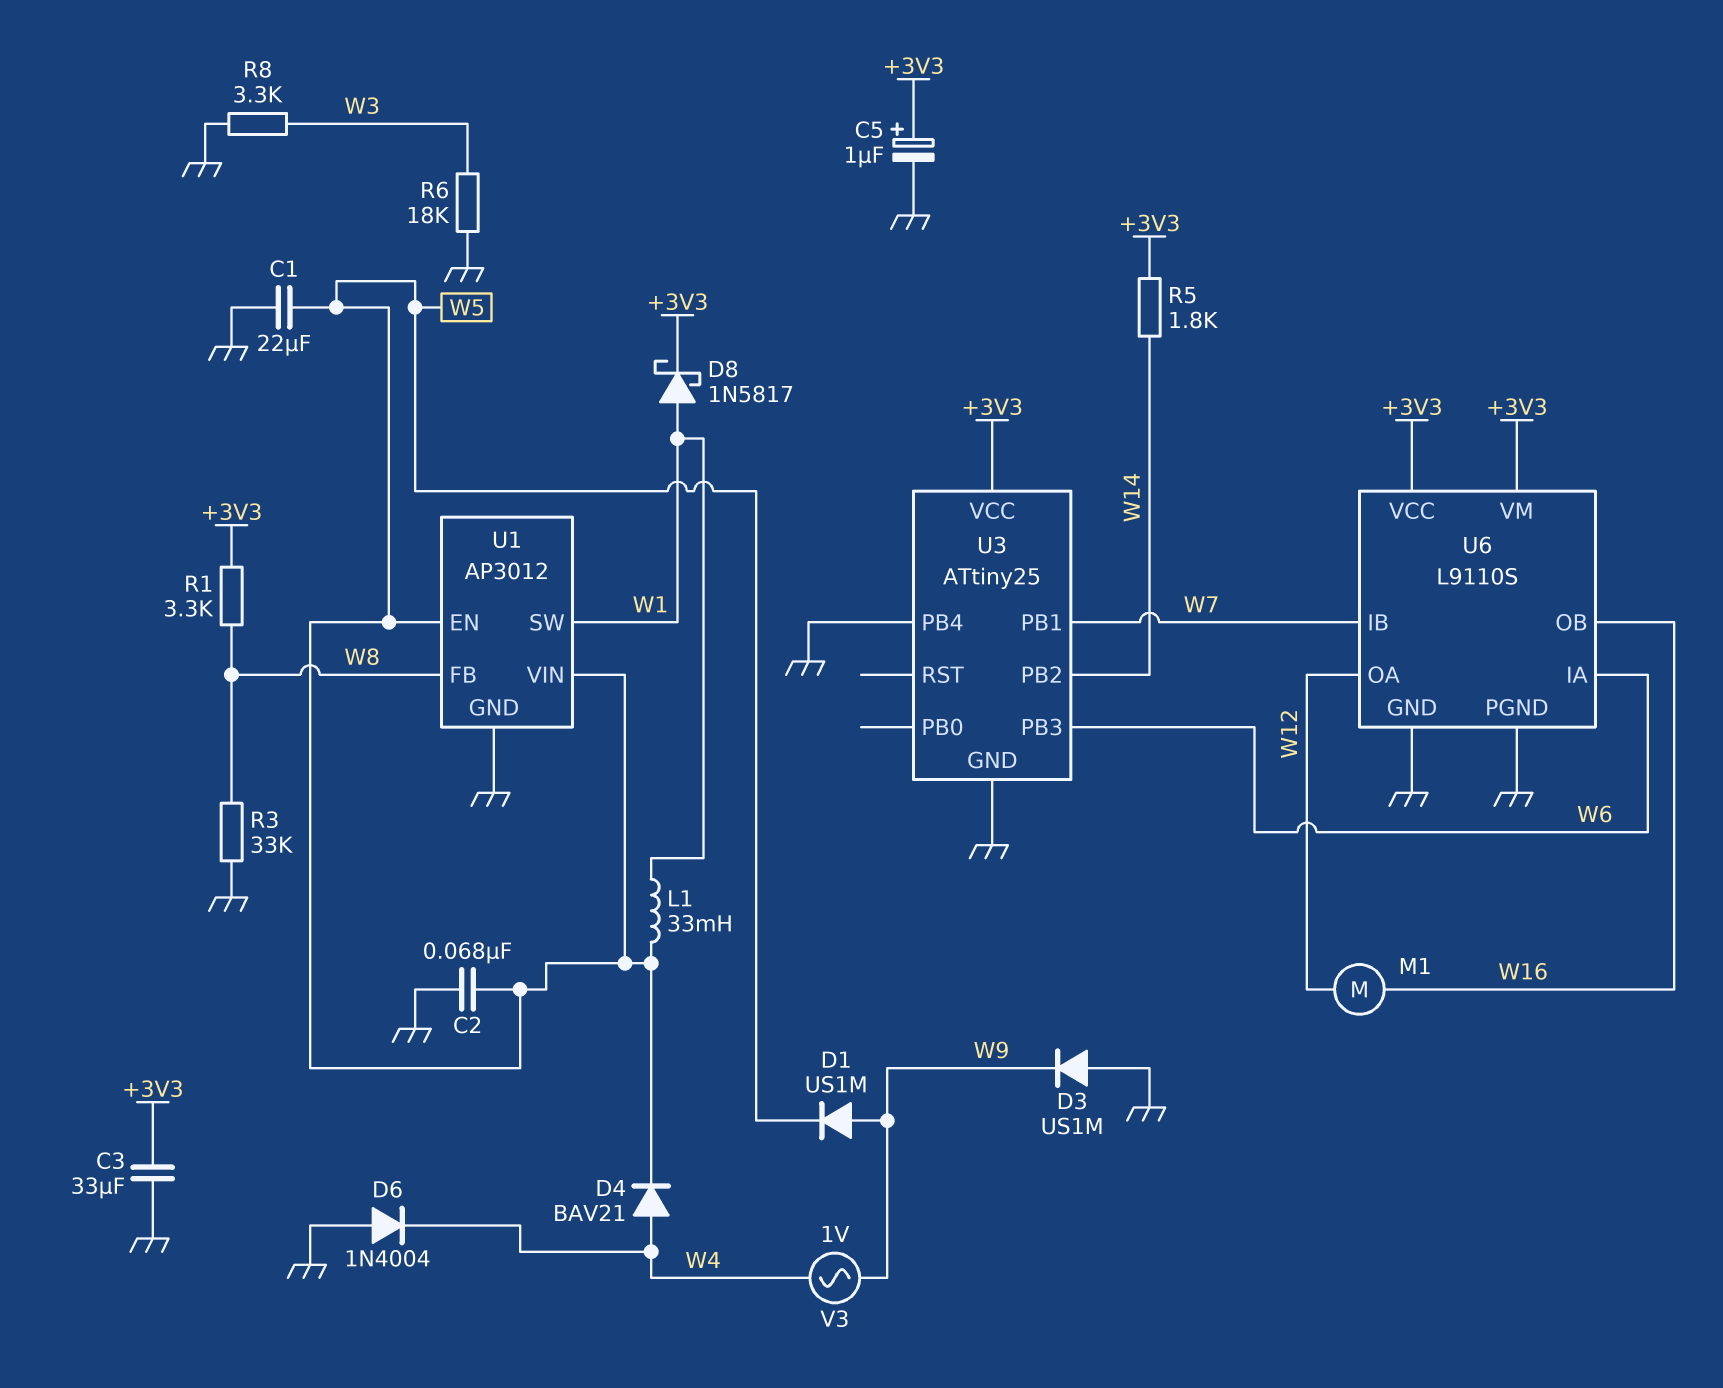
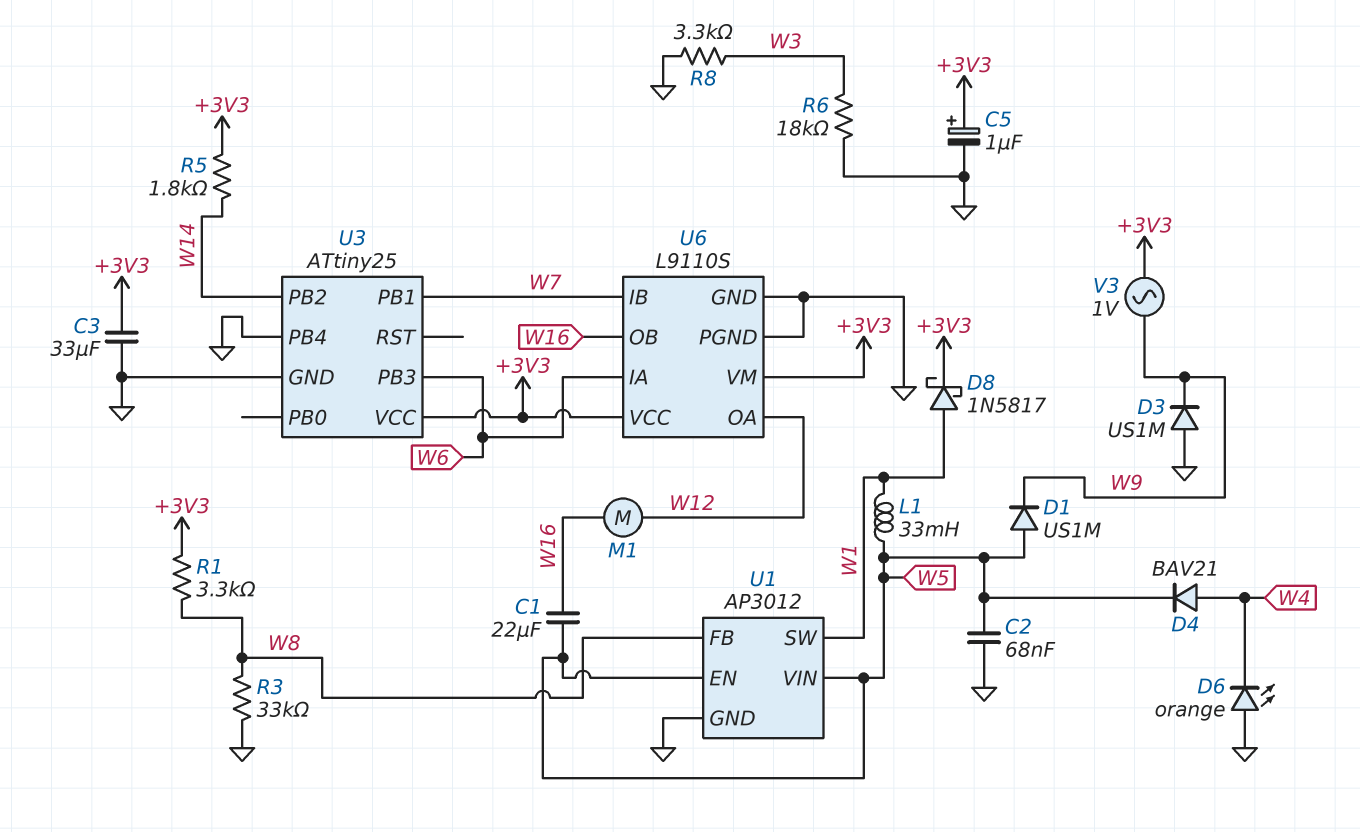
C1: 22uF (GND, W5) -> 22uF (W5, W16)
D1: diode US1M (A W9, K W5) -> diode US1M (A W5, K W9)
D6: diode 1N4004 (A GND, K W4) -> LED orange (A GND, K W4)
V3: AC 1V (W4, W9) -> AC 1V (+3V3, W9)

